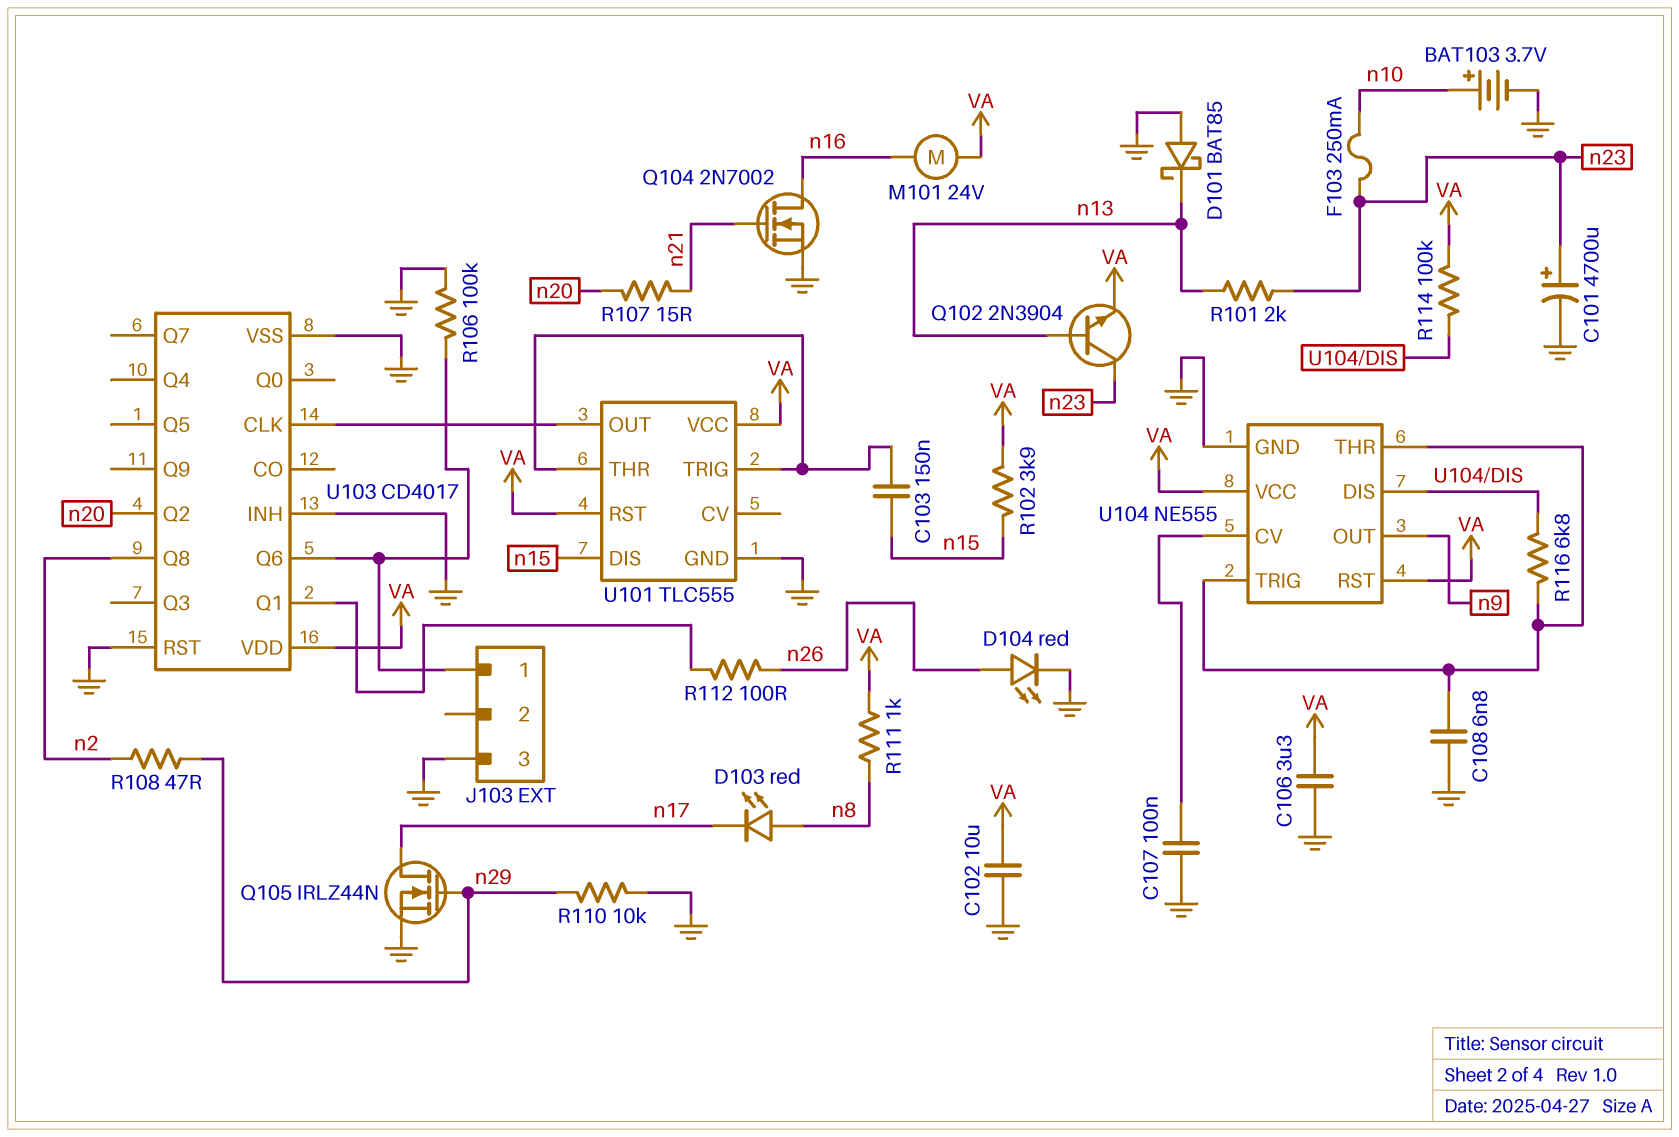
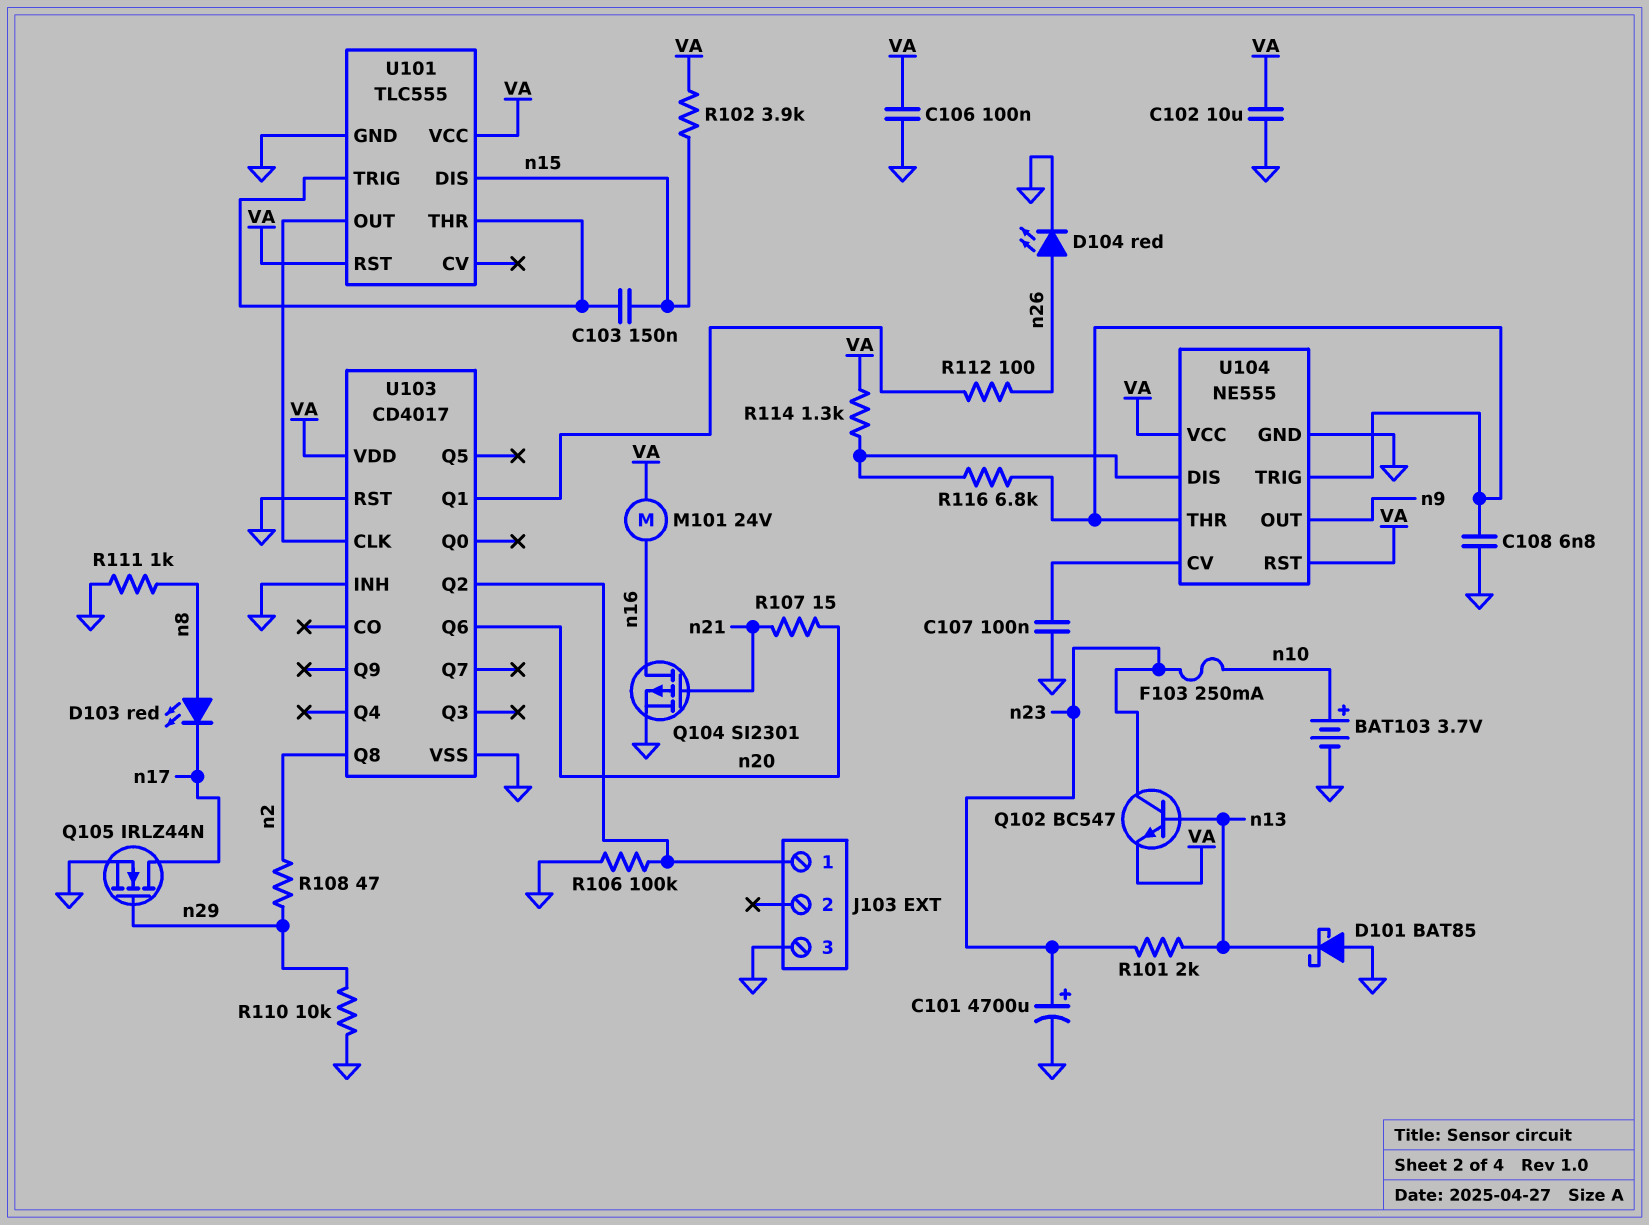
C106: 3.3uF (GND, VA) -> 100nF (GND, VA)
Q102: NPN 2N3904 (B n13, C n23, E VA) -> NPN BC547 (B n13, C n23, E VA)
Q104: NMOS 2N7002 (G n21, D n16, S GND) -> PMOS SI2301 (G n21, D n16, S GND)
R111: 1k (VA, n8) -> 1k (GND, n8)
R114: 100k (U104/DIS, VA) -> 1.3k (U104/DIS, VA)
U103 pin Q2: n20 -> J103/1
U103 pin Q6: J103/1 -> n20

